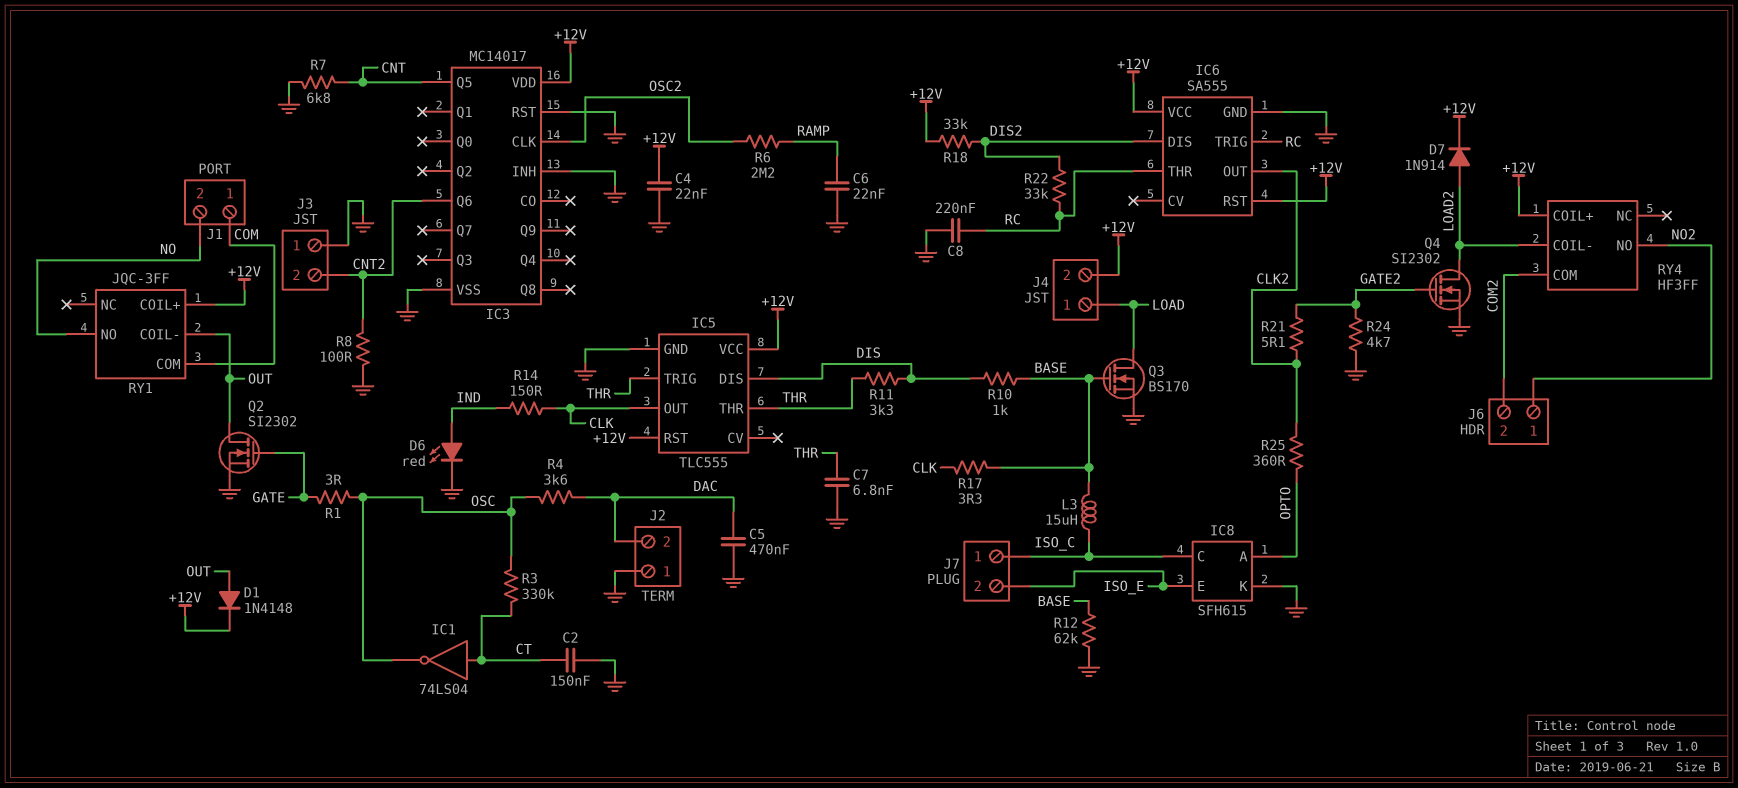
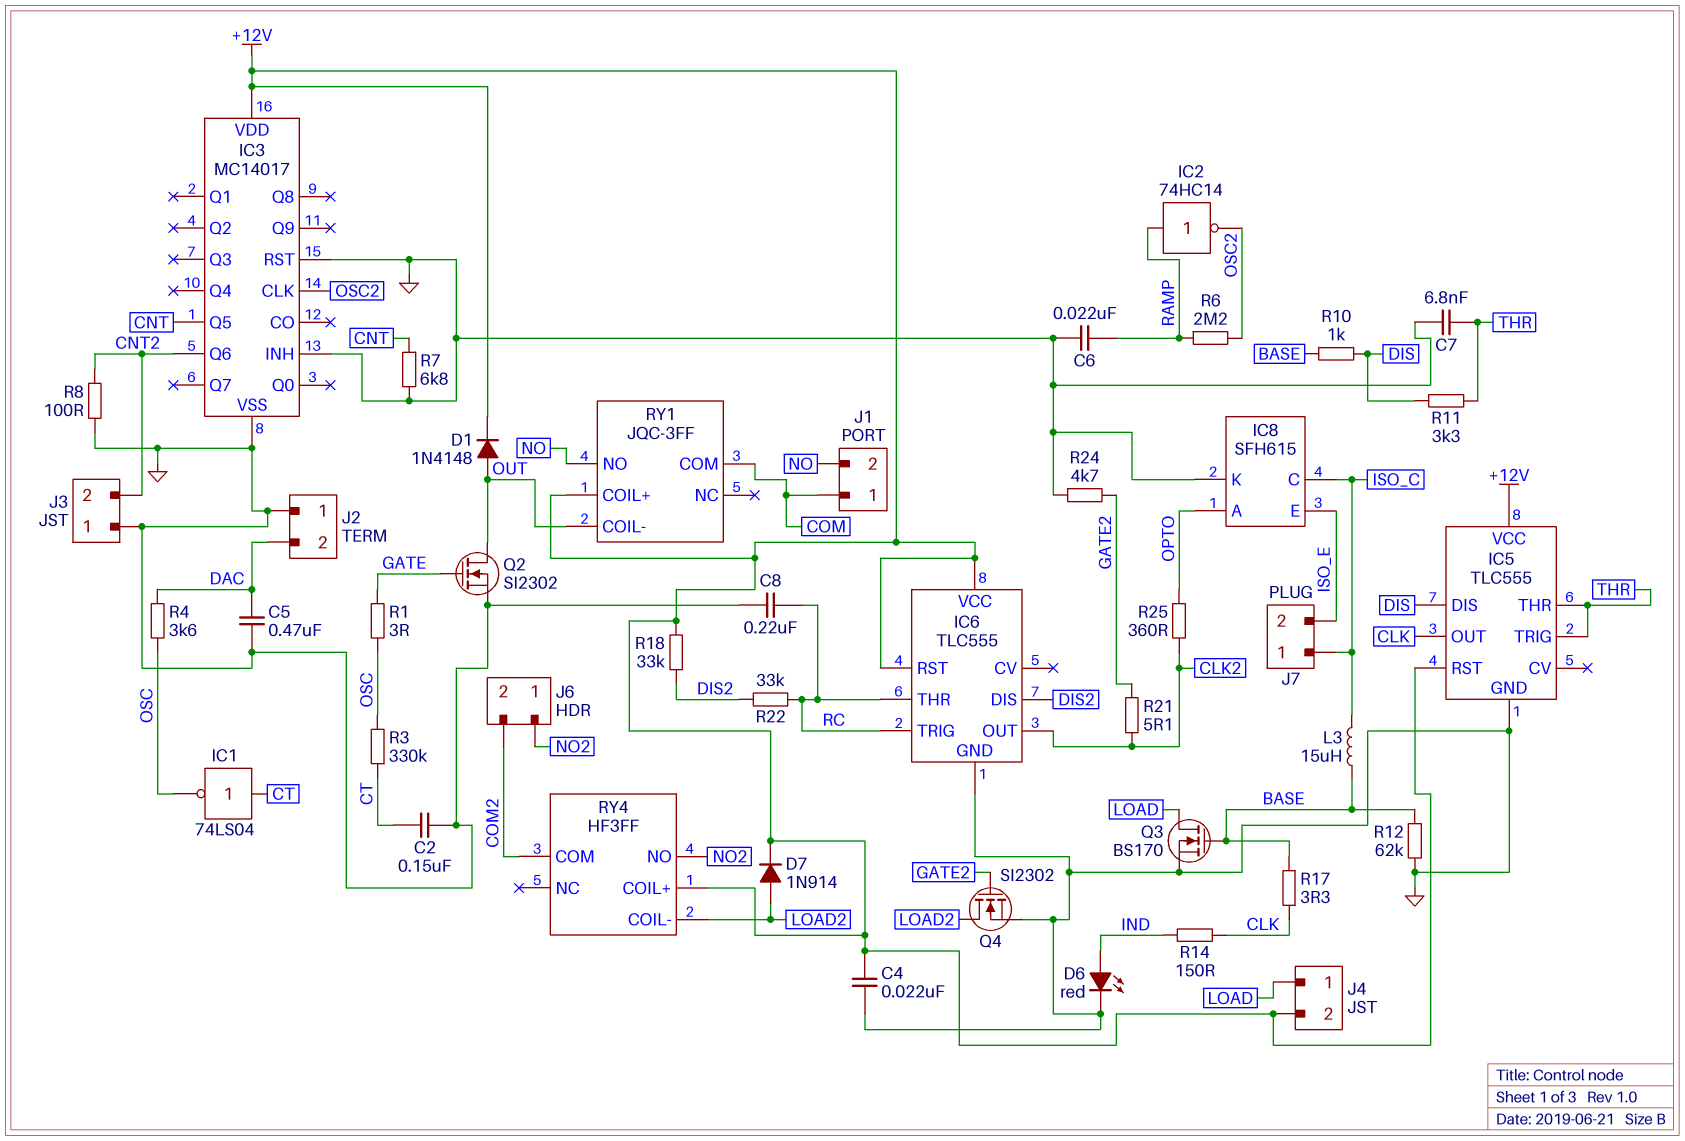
IC2: none -> NOT 74HC14 (in RAMP, out OSC2)
IC6: SA555 -> TLC555

